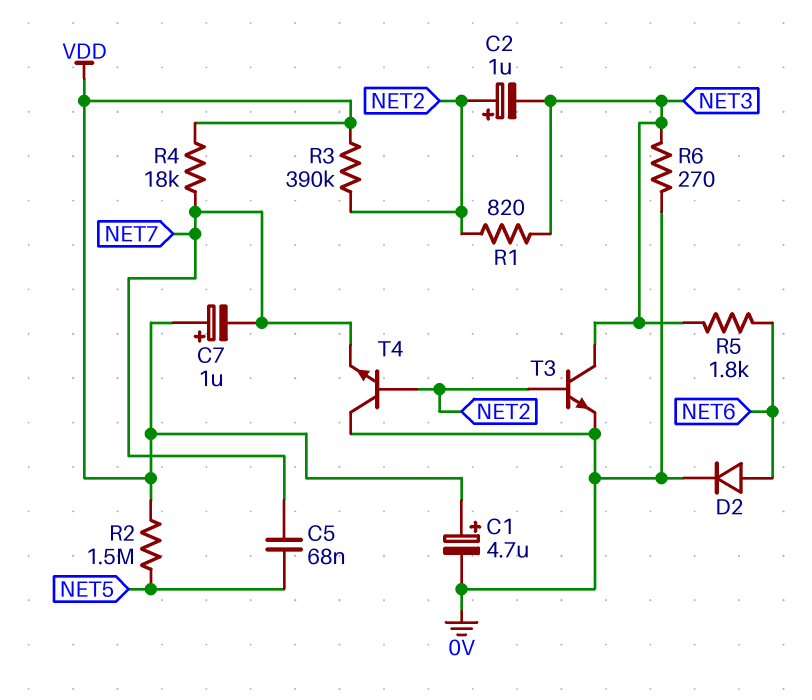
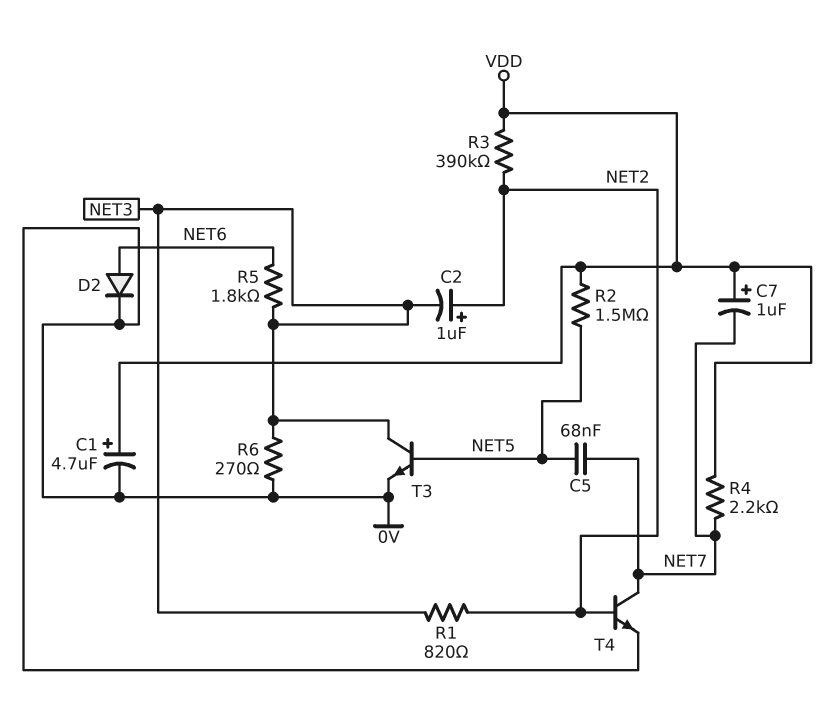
R4: 18k (NET7, VDD) -> 2.2k (NET7, VDD)
T3: NPN (B NET2, C NET3, E 0V) -> NPN (B NET5, C NET3, E 0V)
T4: NPN (B NET2, C 0V, E NET7) -> NPN (B NET2, C NET7, E 0V)

